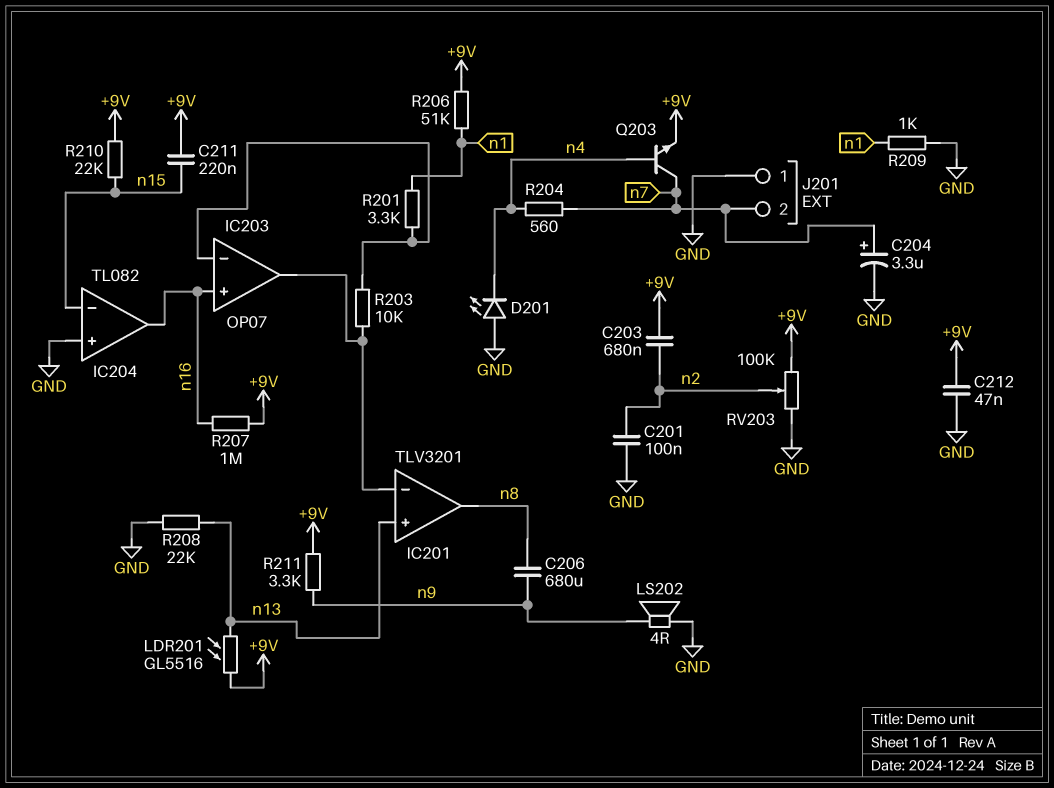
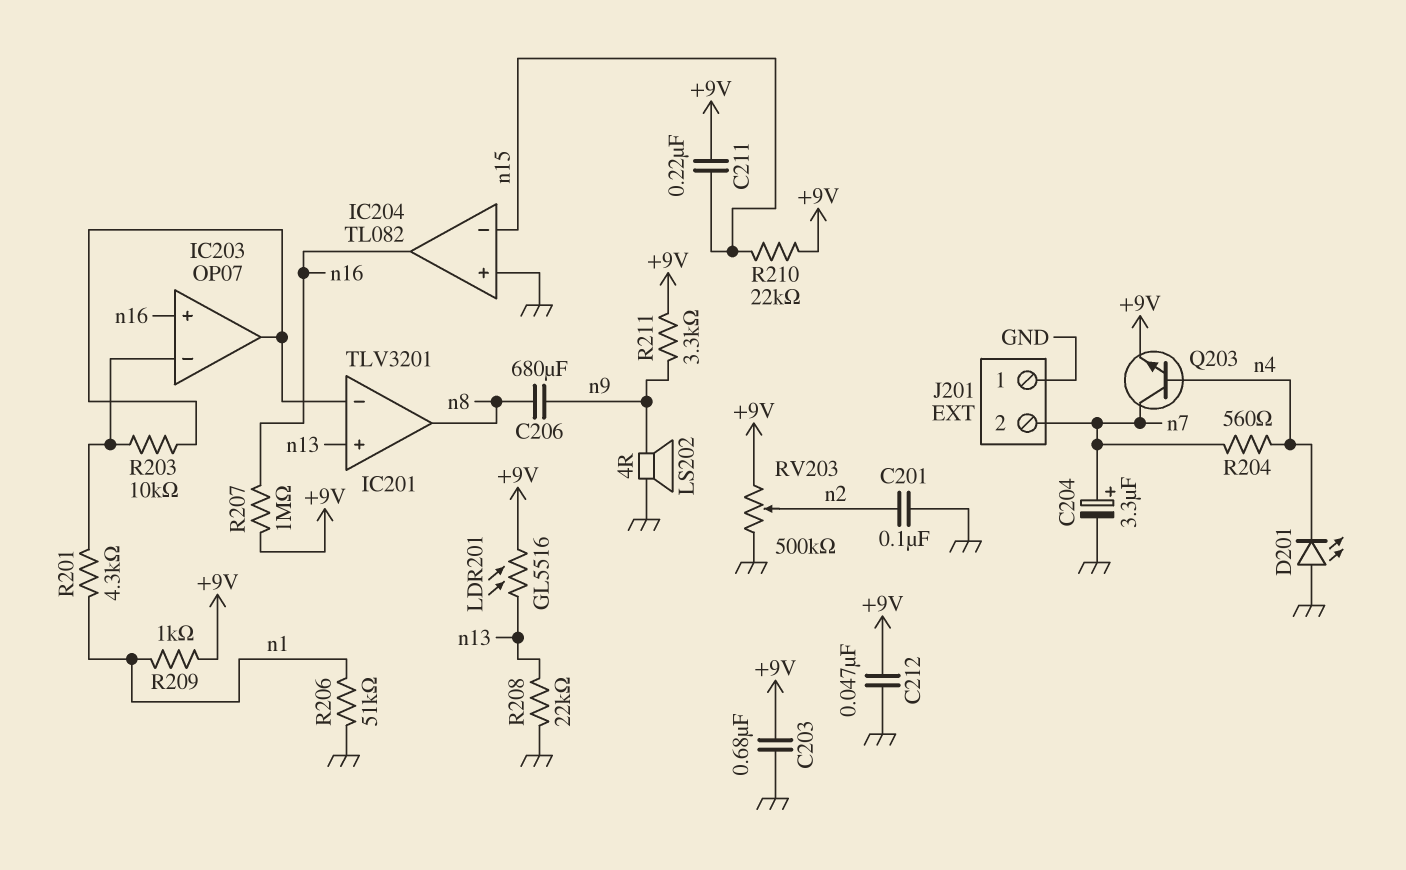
C203: 680nF (+9V, n2) -> 680nF (+9V, GND)
R201: 3.3k (IC203/in-, n1) -> 4.3k (IC203/in-, n1)
R206: 51k (+9V, n1) -> 51k (GND, n1)
R209: 1k (GND, n1) -> 1k (+9V, n1)
RV203: 100k (+9V, GND, wiper n2) -> 500k (+9V, GND, wiper n2)

